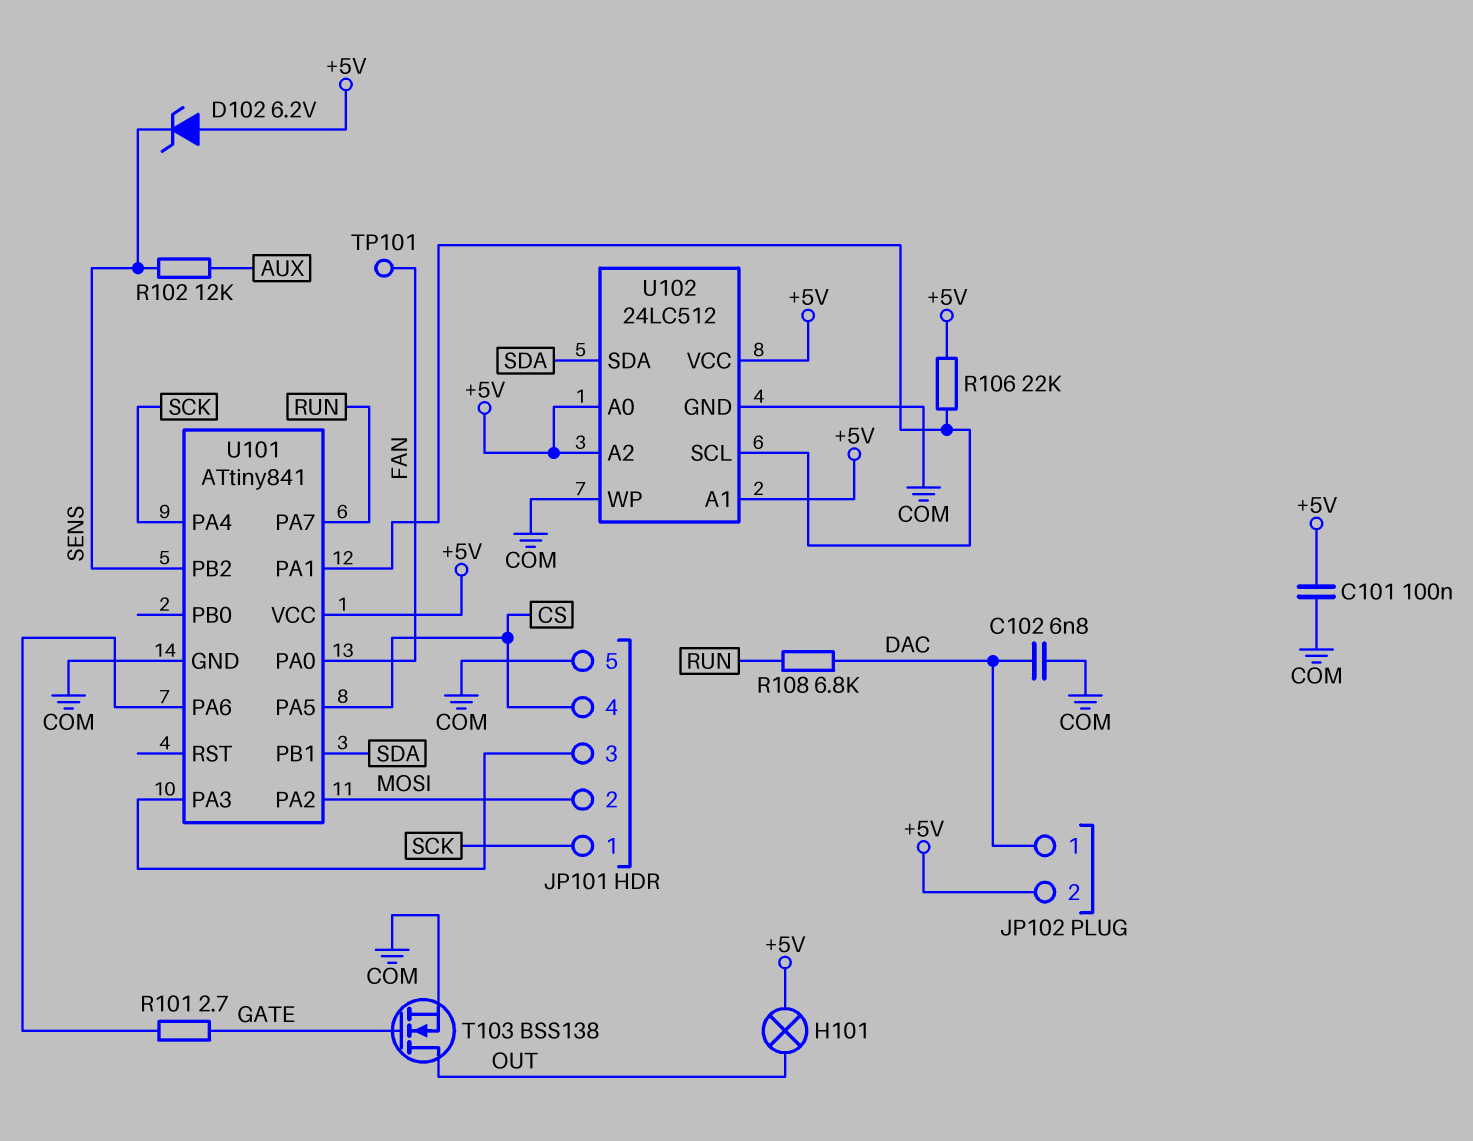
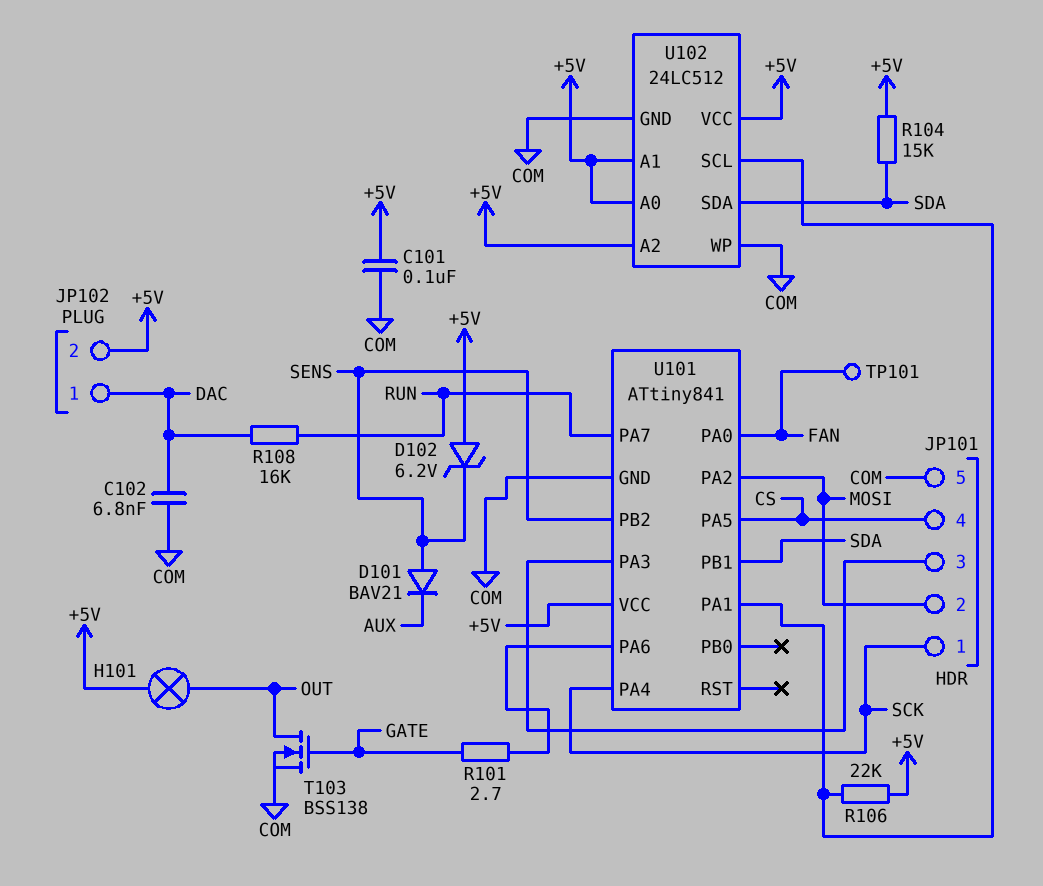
D101: none -> diode BAV21 (A SENS, K AUX)
R102: 12k (AUX, SENS) -> none
R104: none -> 15k (+5V, SDA)
R108: 6.8k (DAC, RUN) -> 16k (DAC, RUN)

